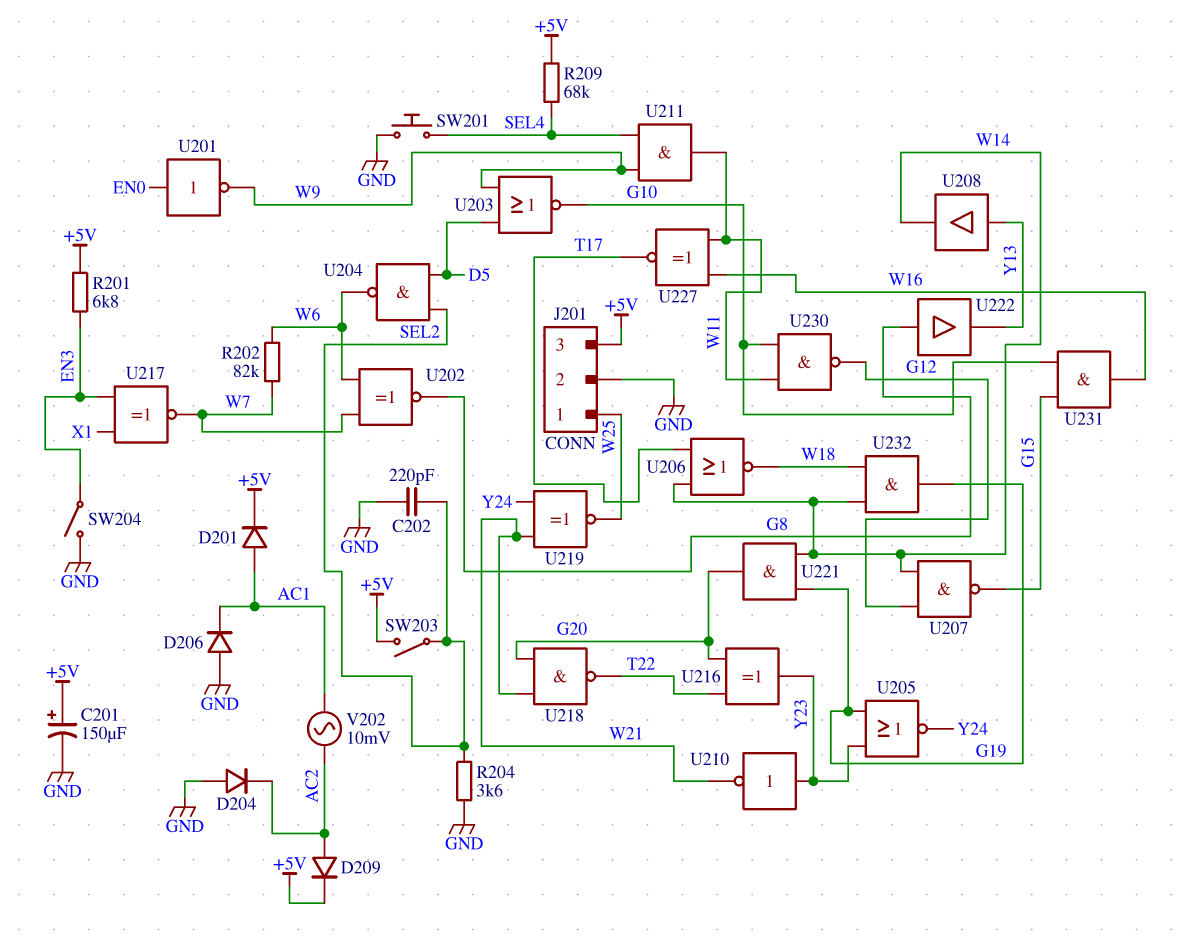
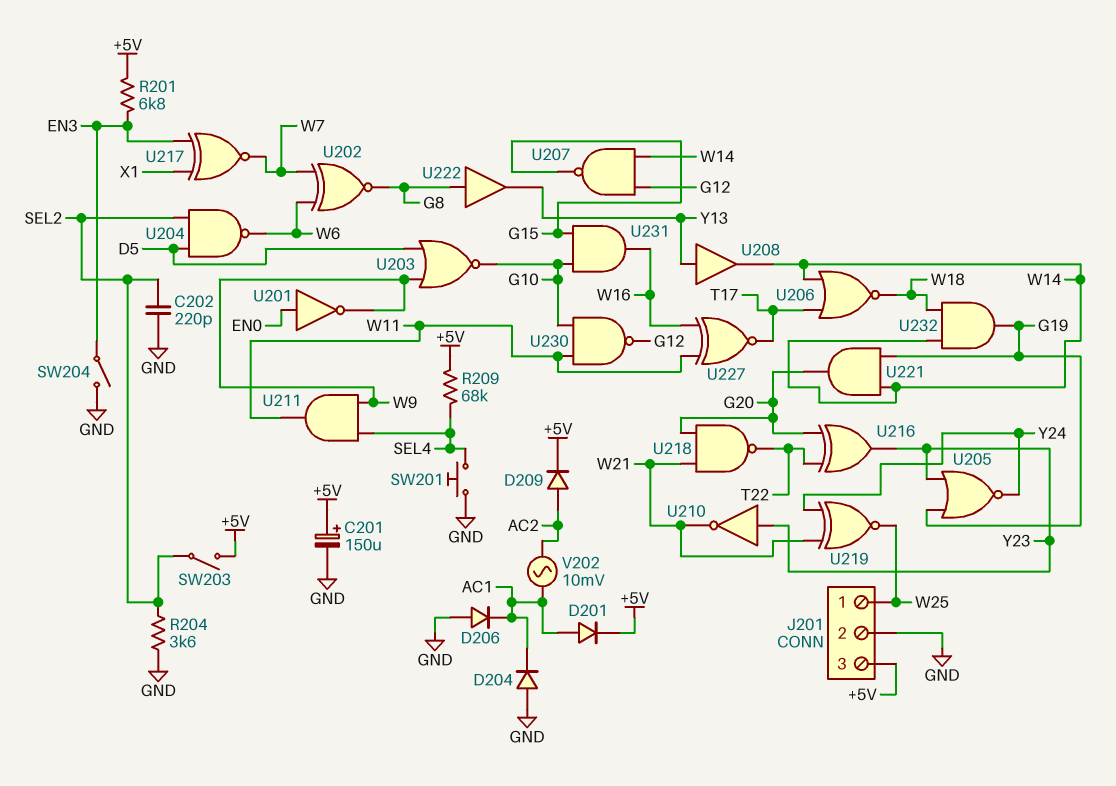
D204: diode (A GND, K AC2) -> diode (A GND, K AC1)
R202: 82k (W6, W7) -> none

